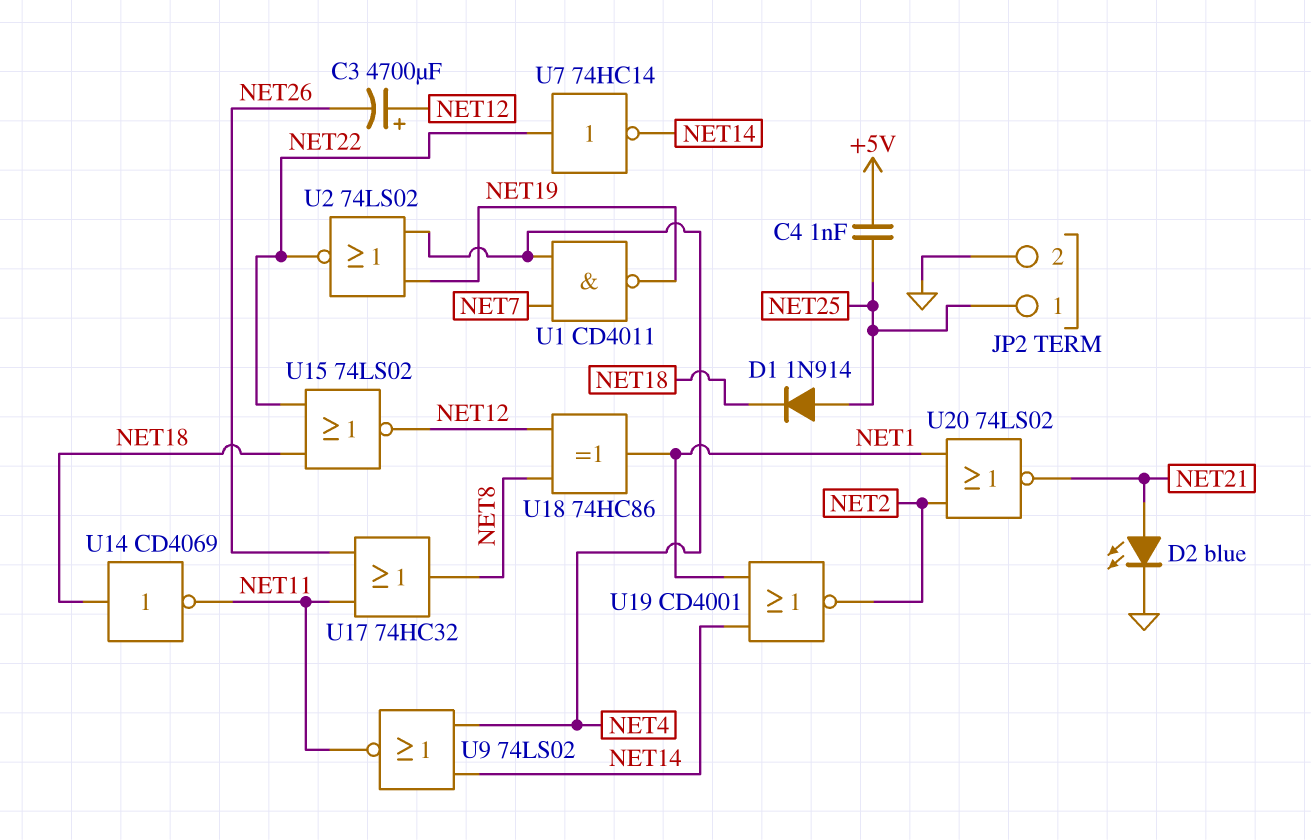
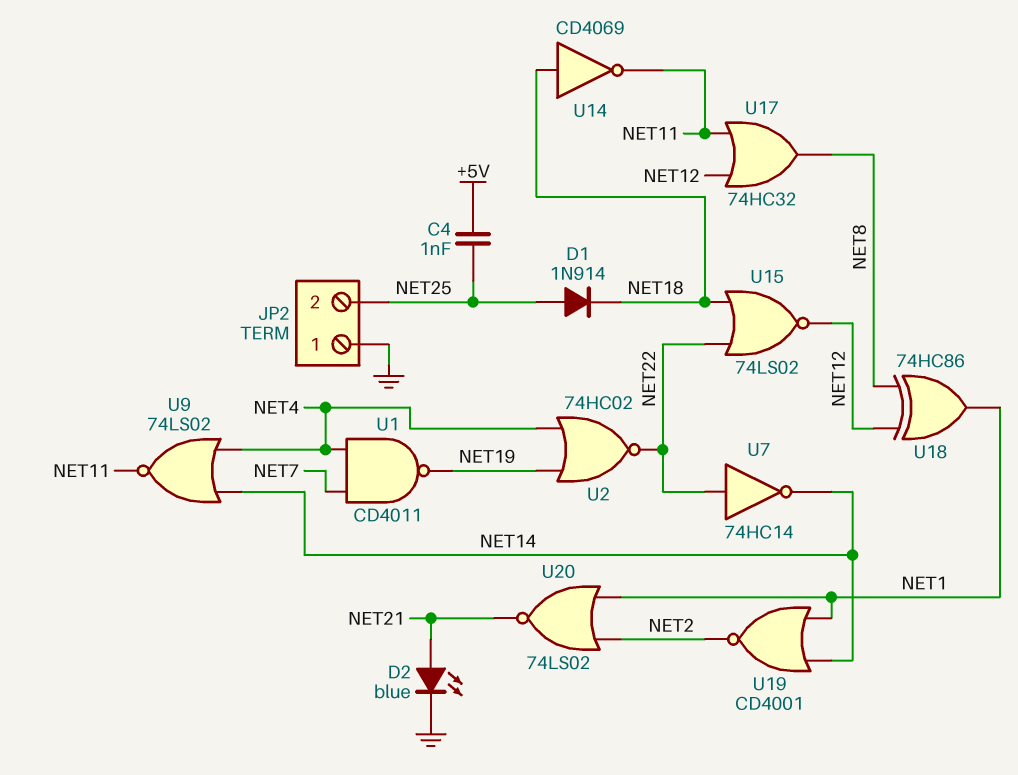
C3: 4700uF (plus NET12, minus NET26) -> none
JP2 pin 1: NET25 -> GND
JP2 pin 2: GND -> NET25
U2: NOR 74LS02 (in NET4, in NET19, out NET22) -> NOR 74HC02 (in NET4, in NET19, out NET22)
U17: OR 74HC32 (in NET11, in NET26, out NET8) -> OR 74HC32 (in NET11, in NET12, out NET8)

